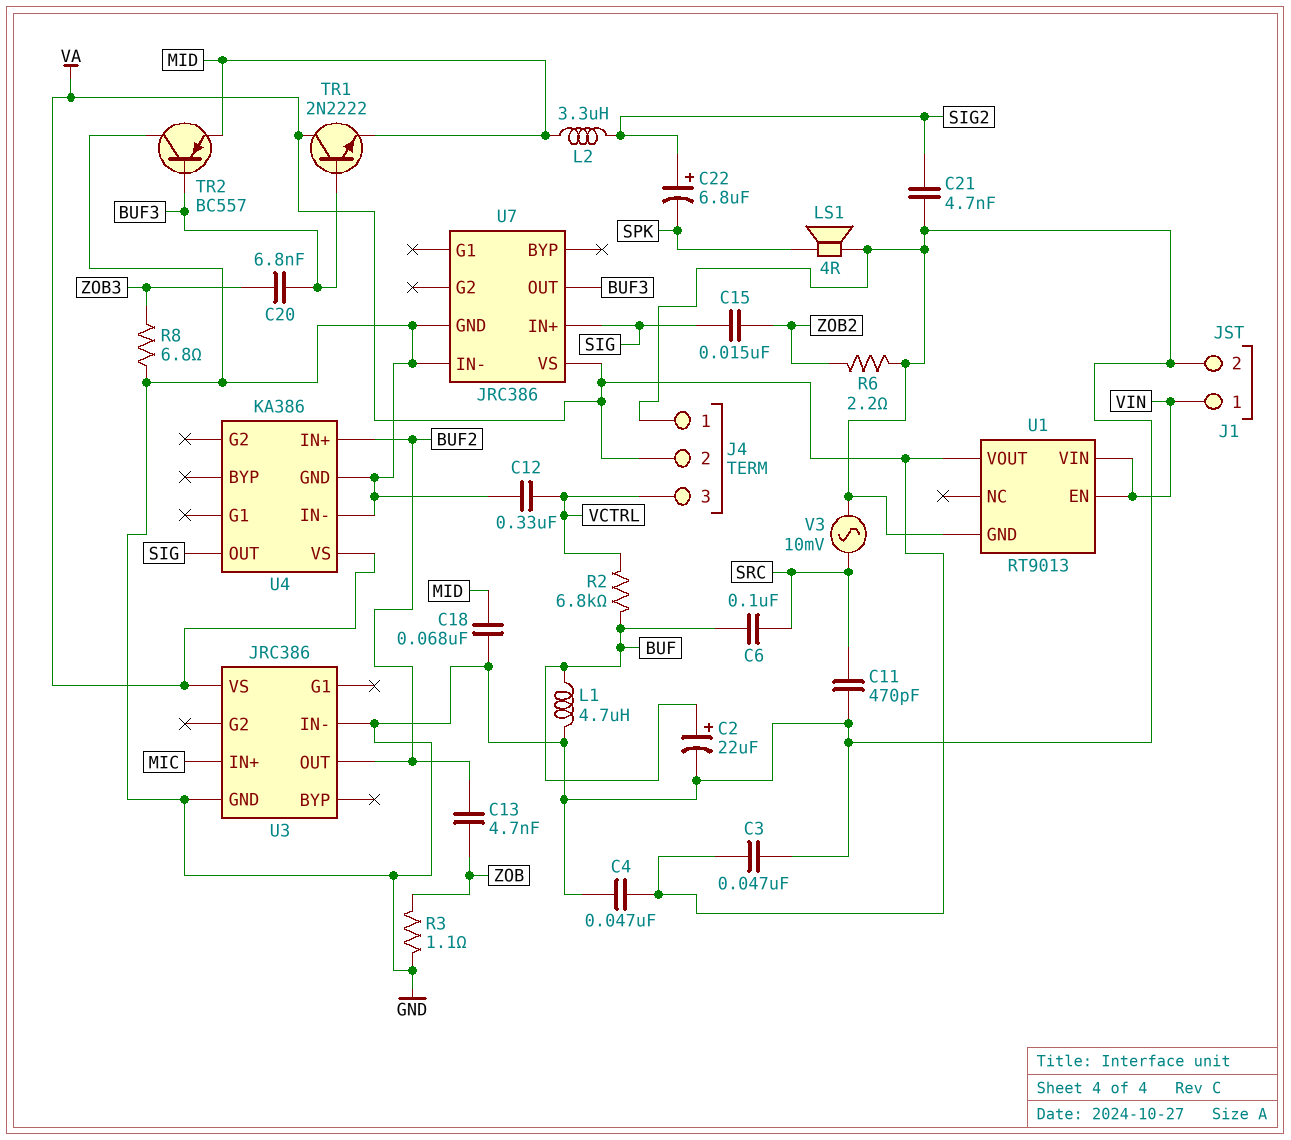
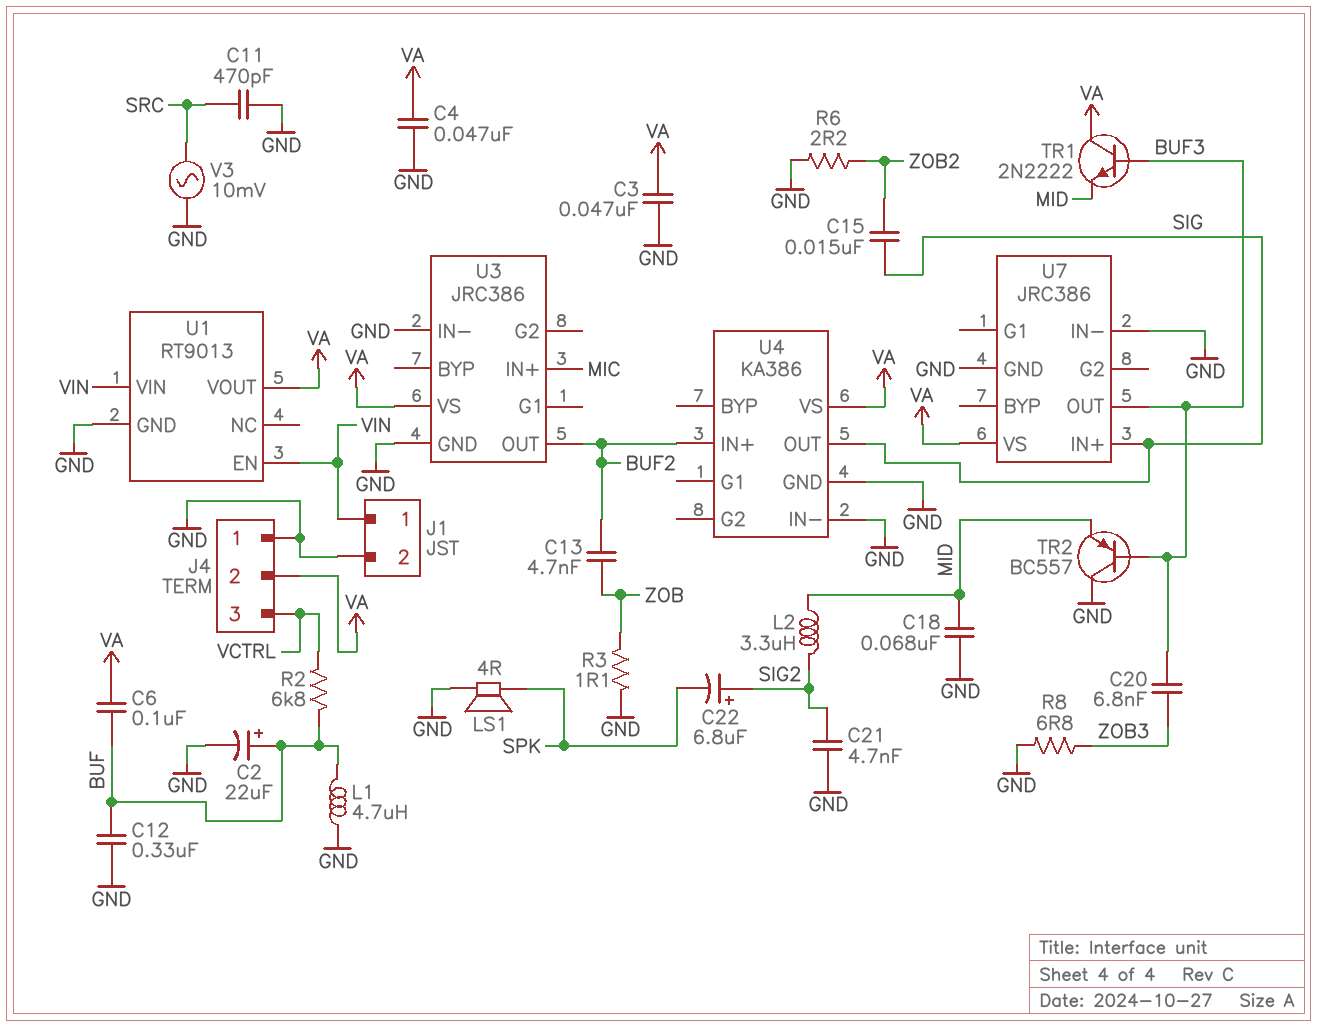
C6: 100nF (BUF, SRC) -> 100nF (BUF, VA)
C12: 330nF (GND, VCTRL) -> 330nF (BUF, GND)

